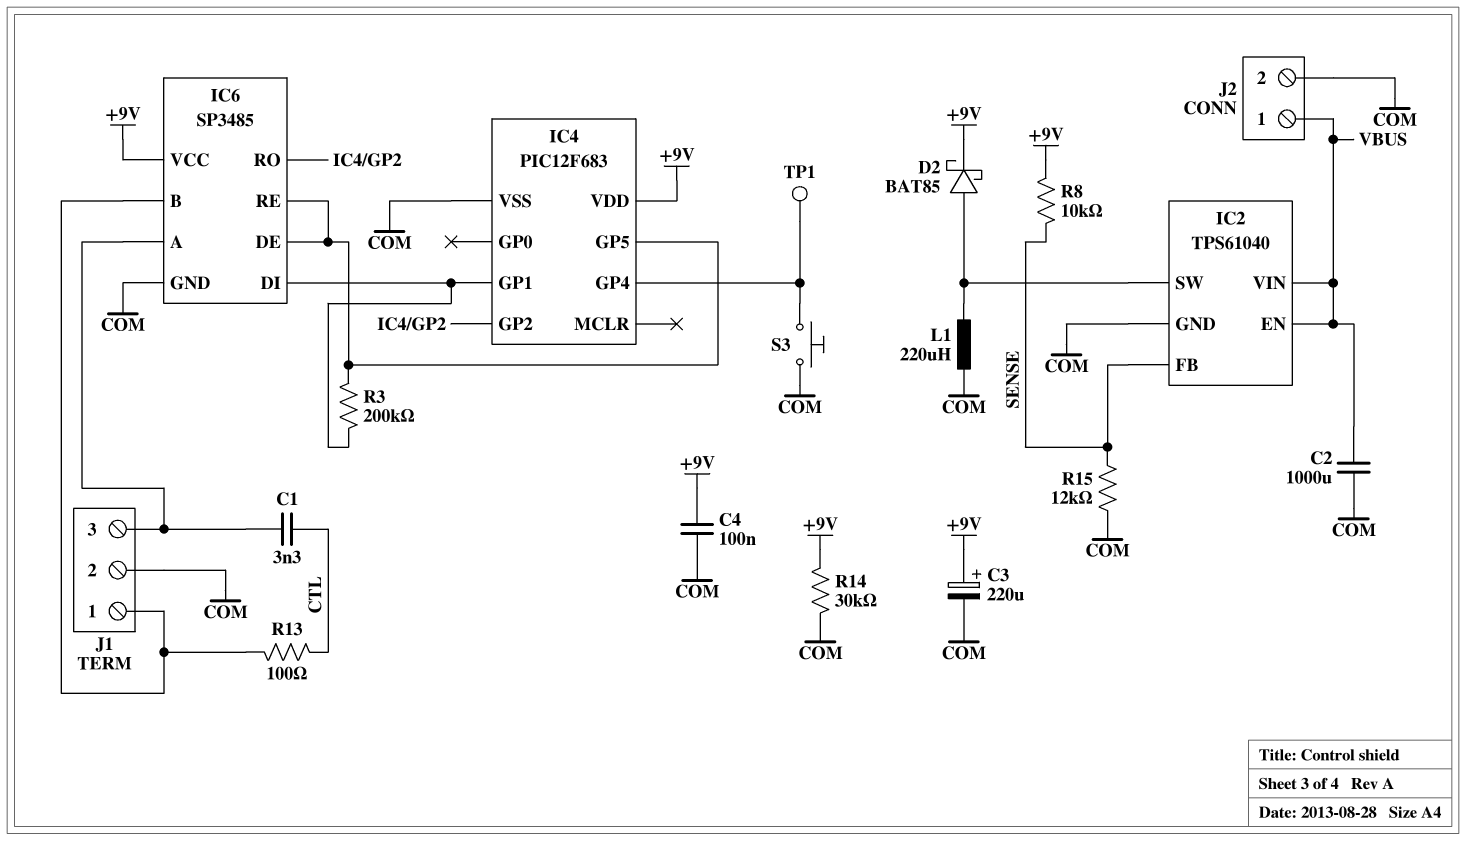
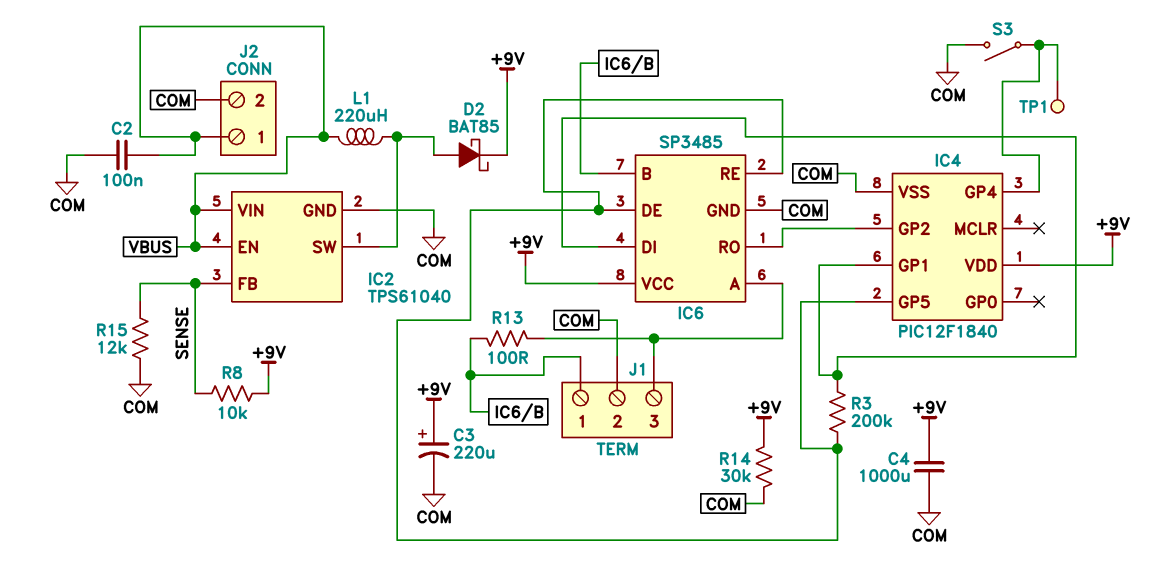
C1: 3.3nF (CTL, IC6/A) -> none
C2: 1000uF (COM, VBUS) -> 100nF (COM, VBUS)
C4: 100nF (+9V, COM) -> 1000uF (+9V, COM)
IC4: PIC12F683 -> PIC12F1840
L1: 220uH (COM, IC2/SW) -> 220uH (IC2/SW, VBUS)
R13: 100 (CTL, IC6/B) -> 100 (IC6/A, IC6/B)
S3: button (COM, IC4/GP4) -> switch (COM, IC4/GP4)

